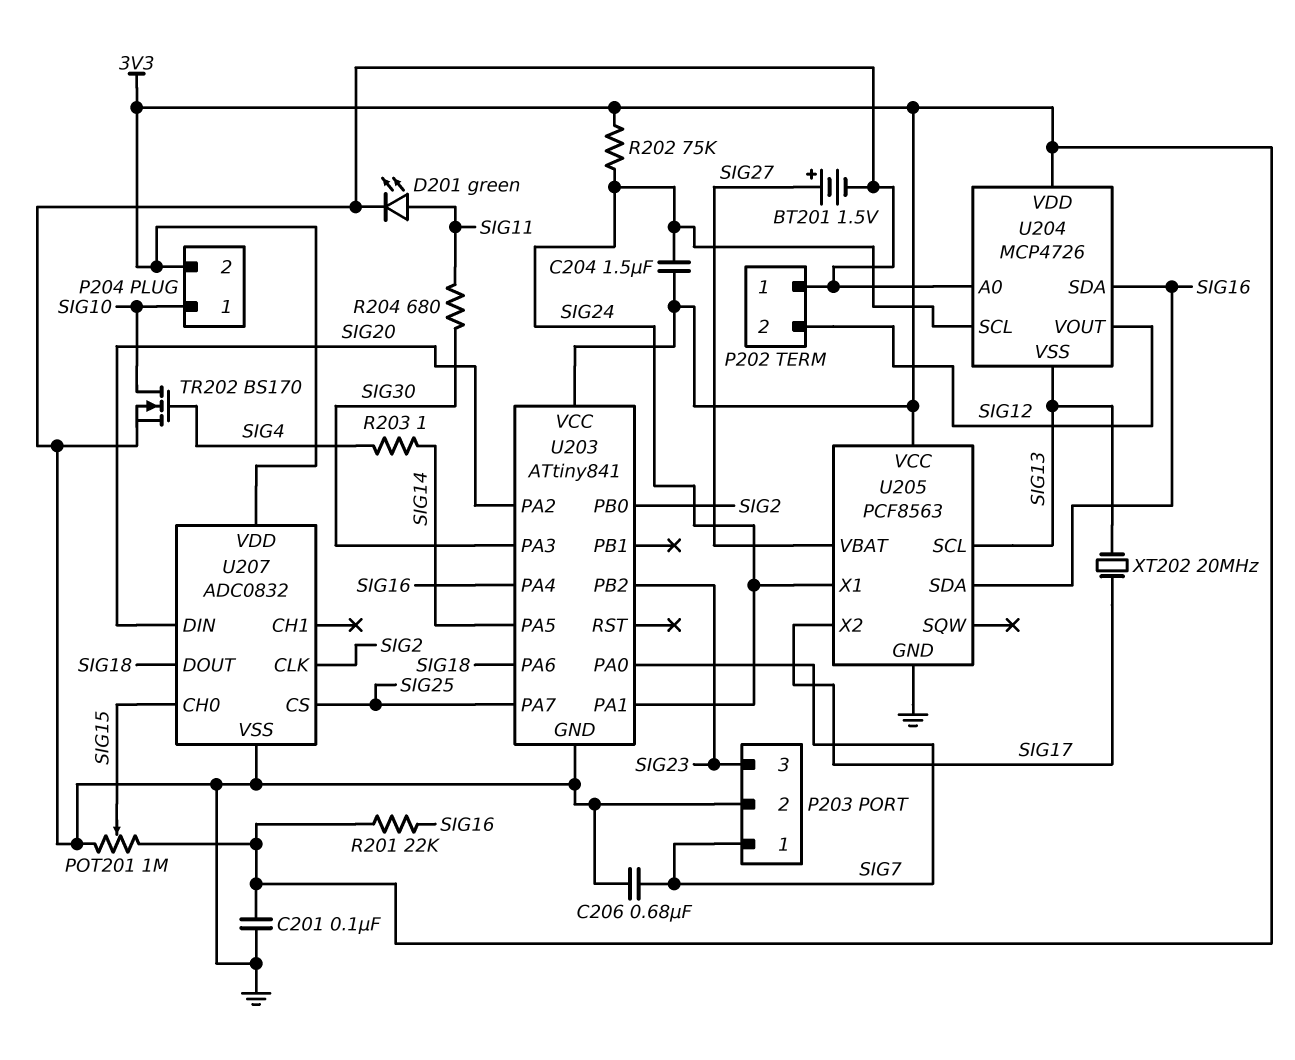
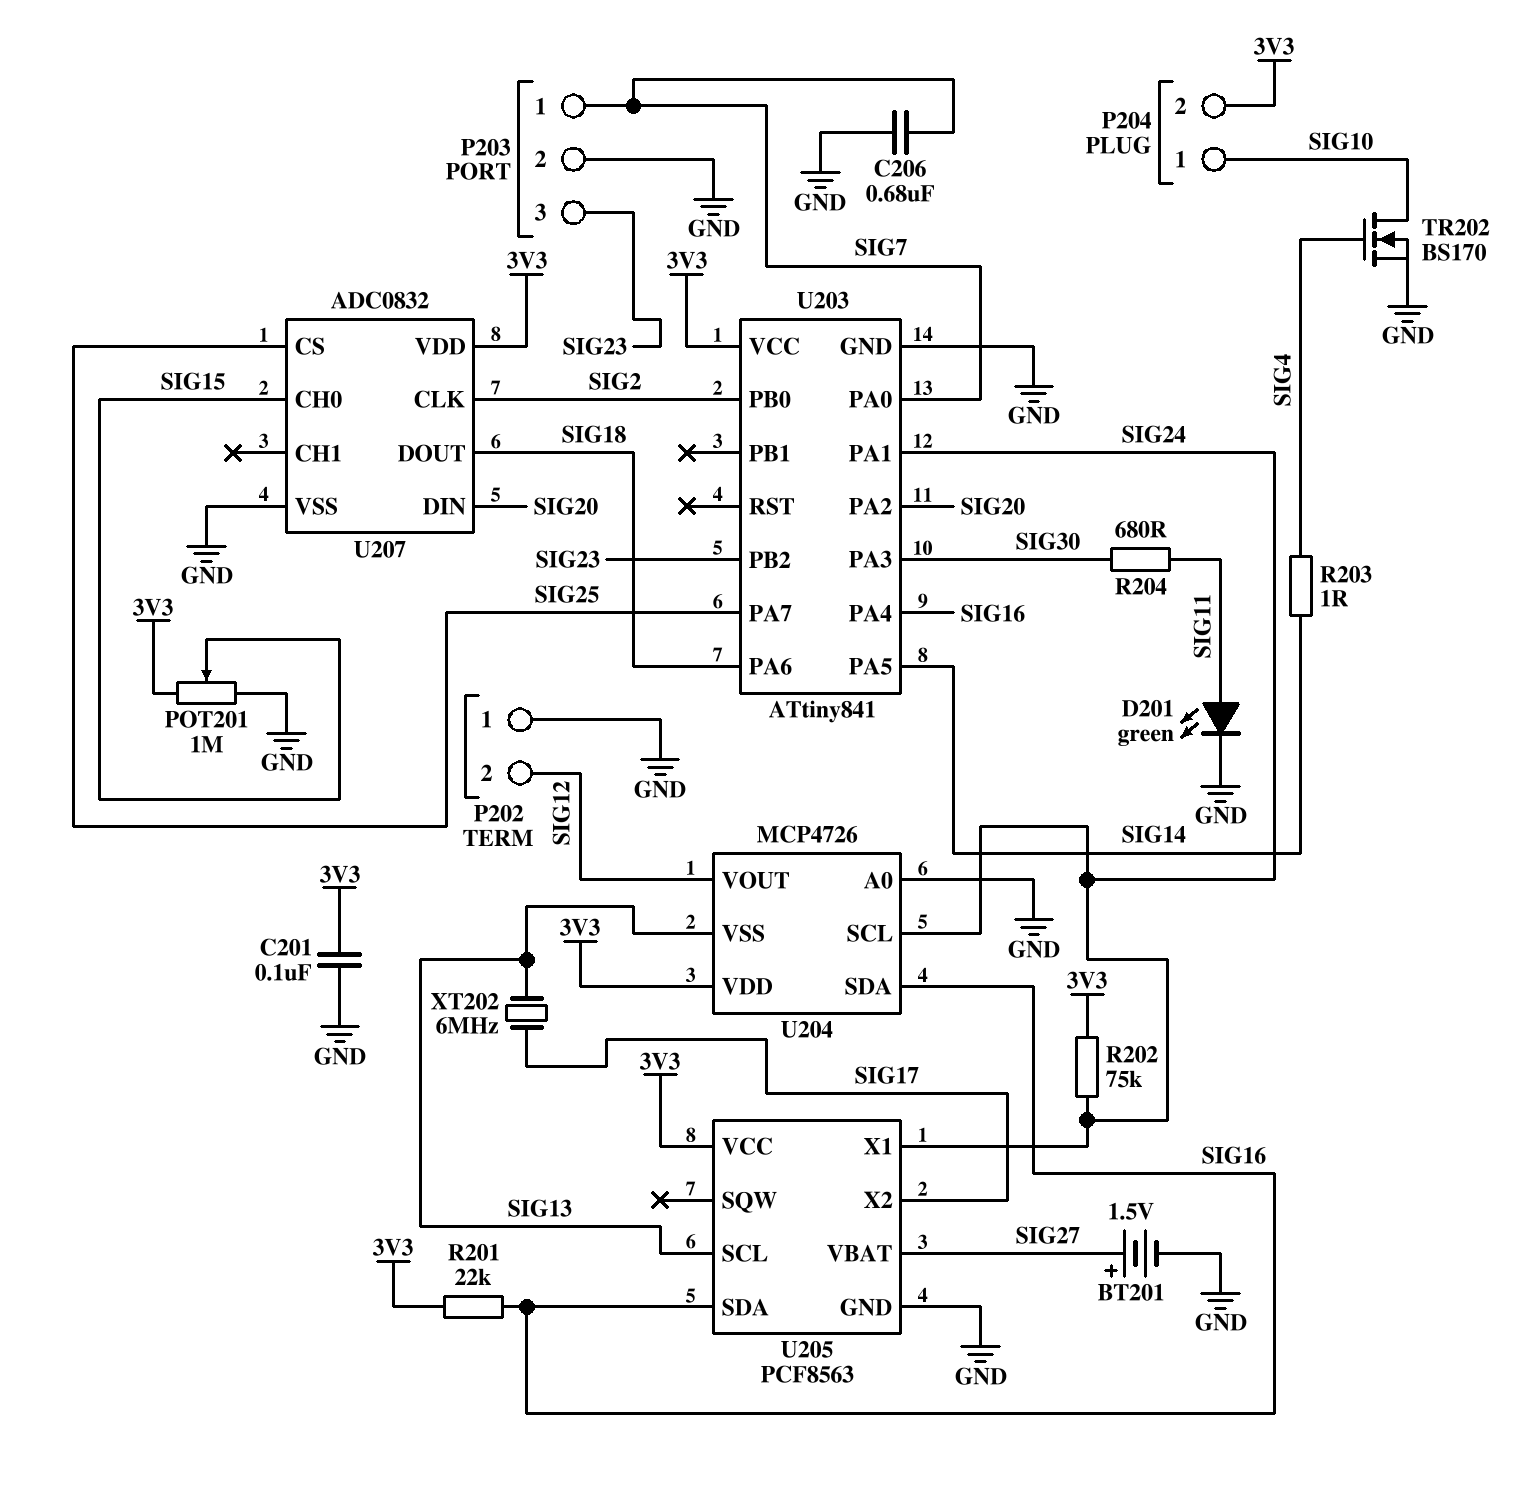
C204: 1.5uF (3V3, SIG24) -> none
XT202: 20MHz (SIG13, SIG17) -> 6MHz (SIG13, SIG17)

